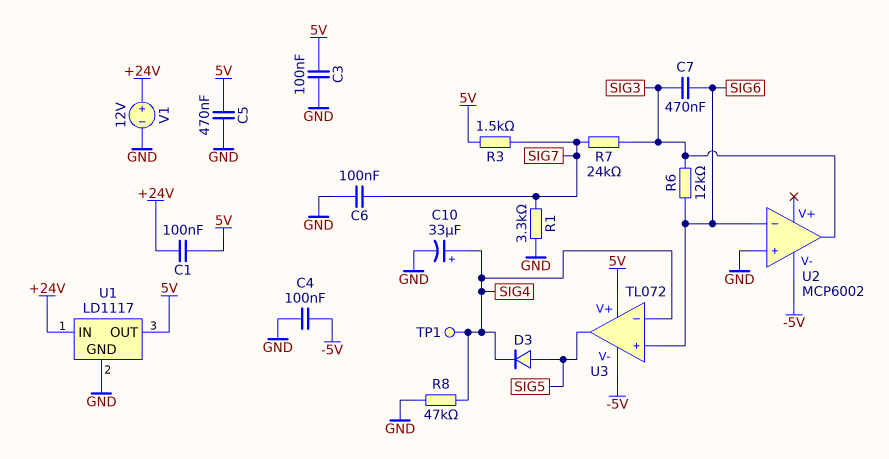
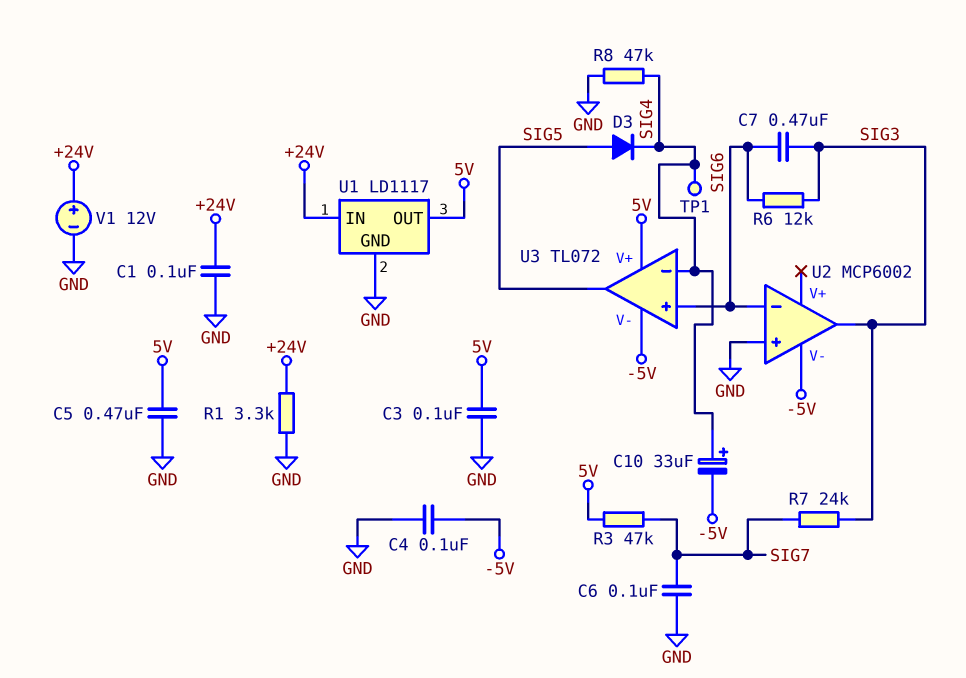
C1: 100nF (+24V, 5V) -> 100nF (+24V, GND)
C10: 33uF (plus SIG4, minus GND) -> 33uF (plus SIG4, minus -5V)
R1: 3.3k (GND, SIG7) -> 3.3k (+24V, GND)
R3: 1.5k (5V, SIG7) -> 47k (5V, SIG7)

